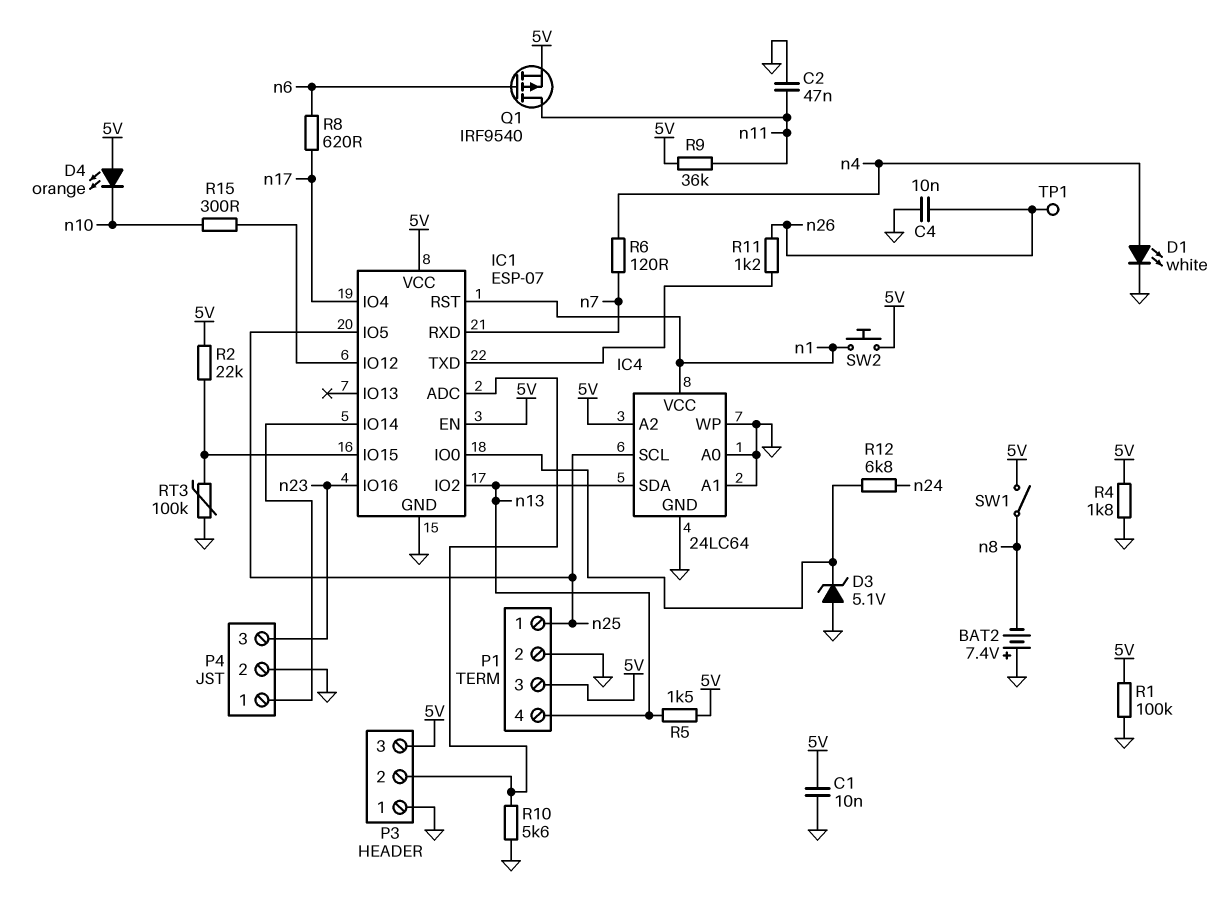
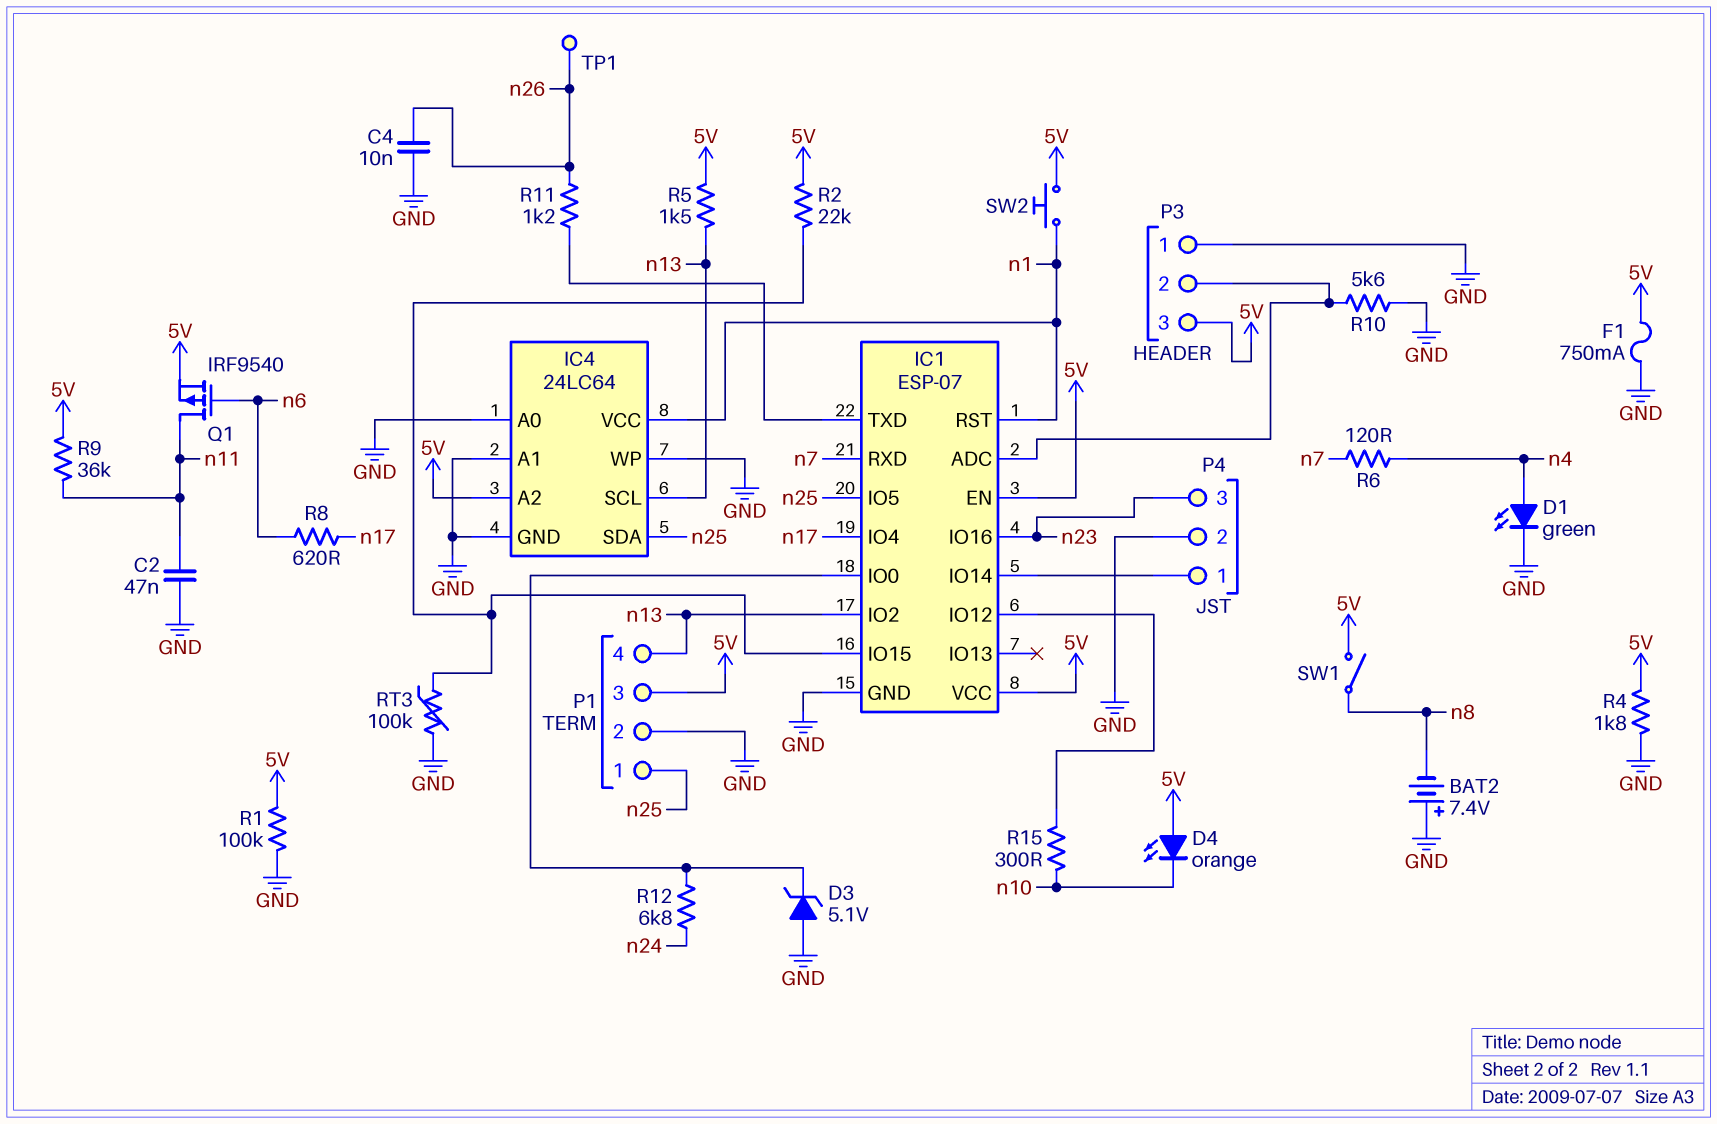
C1: 10nF (5V, GND) -> none
D1: LED white (A n4, K GND) -> LED green (A n4, K GND)
F1: none -> 750mA (5V, GND)
IC4 pin SCL: n25 -> n13
IC4 pin SDA: n13 -> n25

